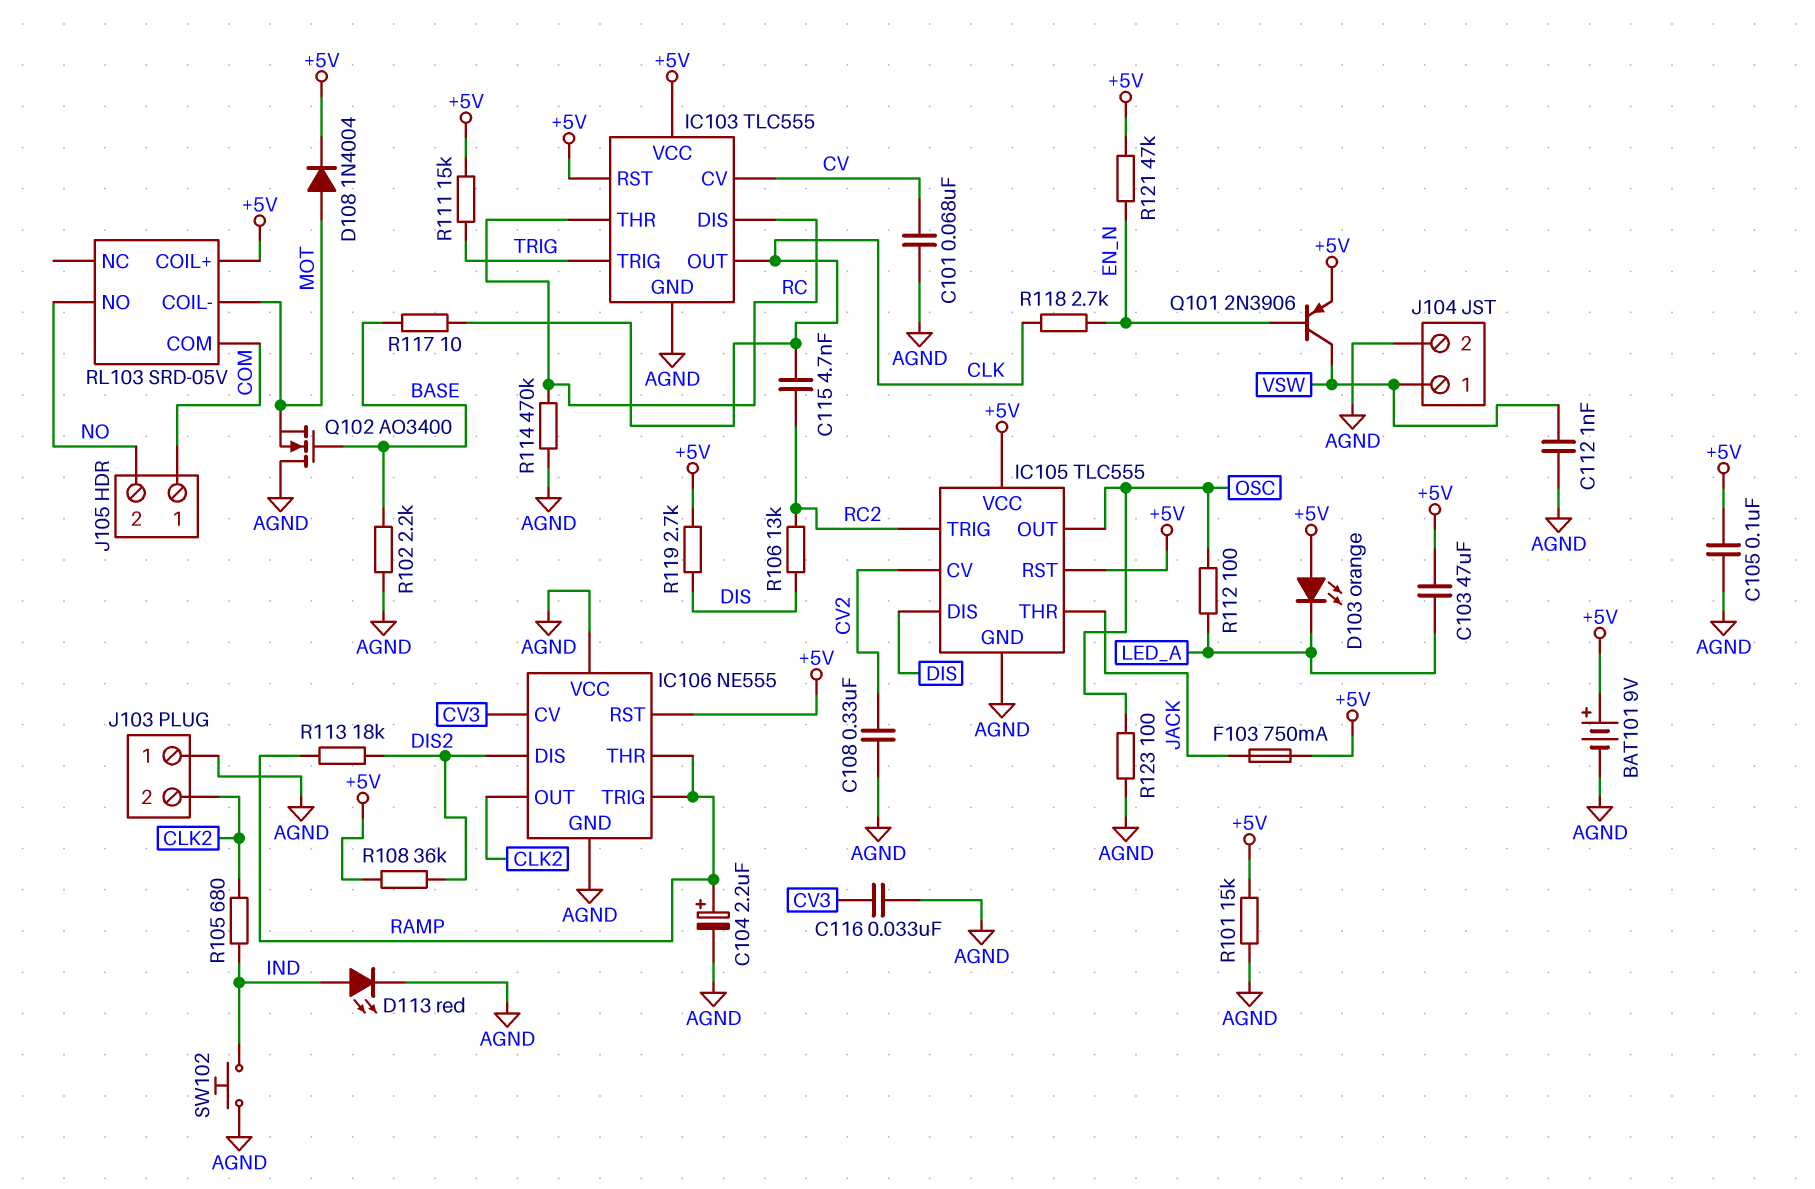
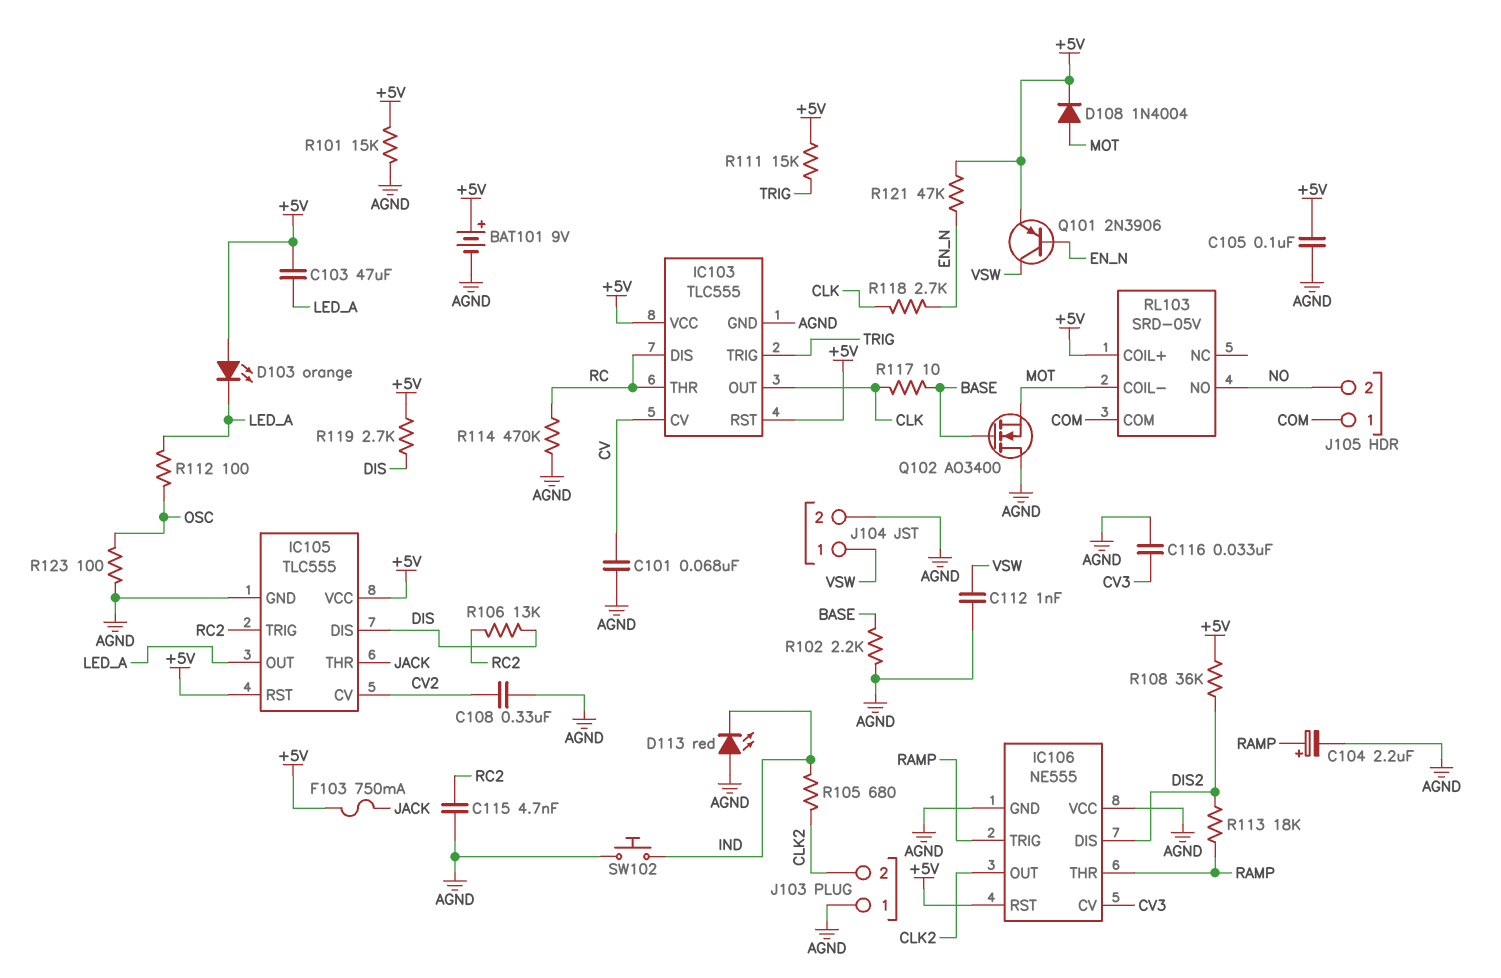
C115: 4.7nF (CLK, RC2) -> 4.7nF (AGND, RC2)
D113: LED red (A IND, K AGND) -> LED red (A AGND, K IND)
IC105 pin OUT: OSC -> LED_A

